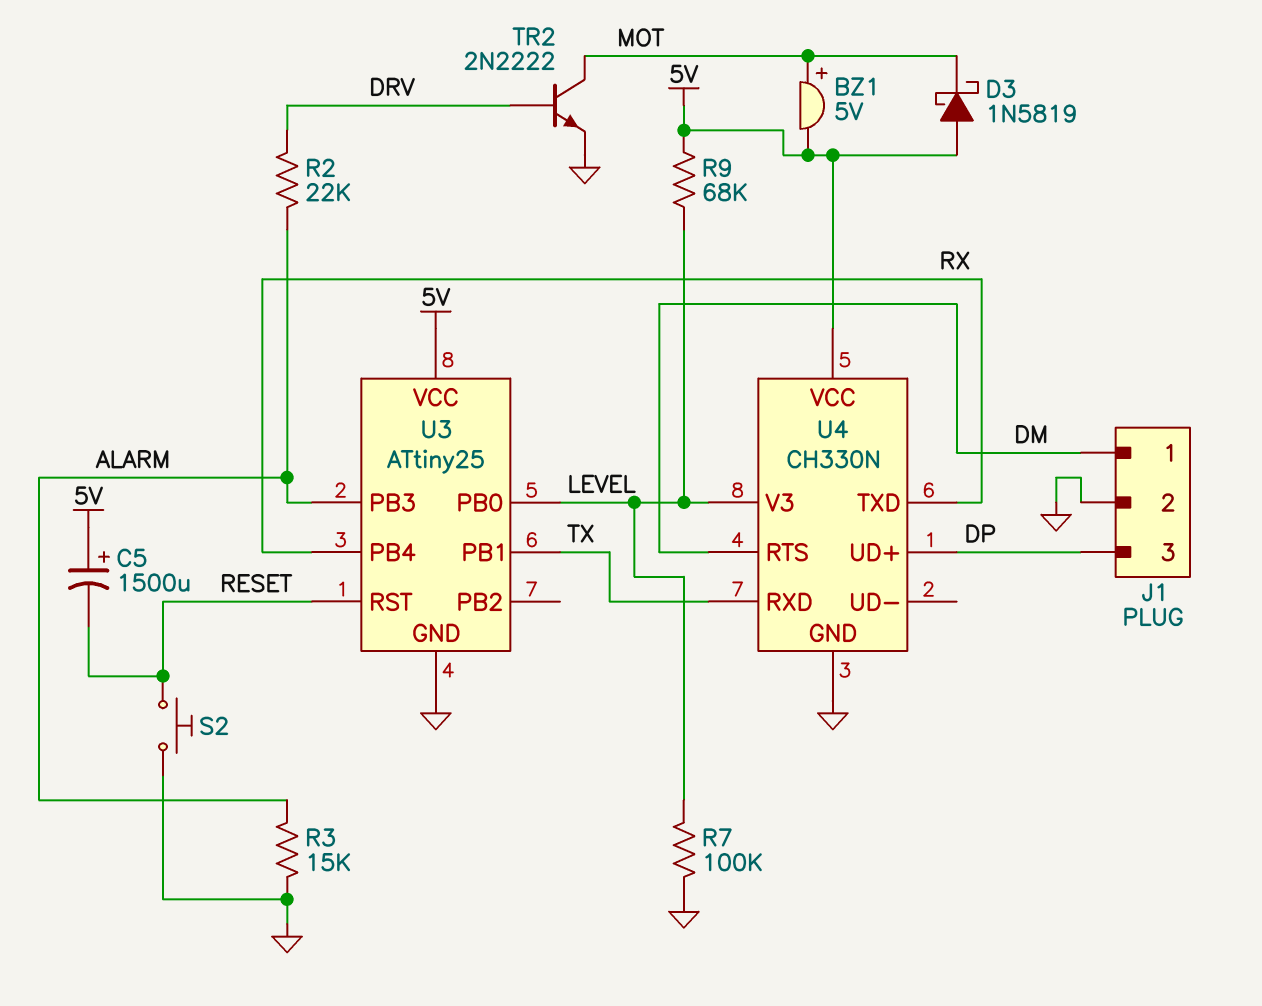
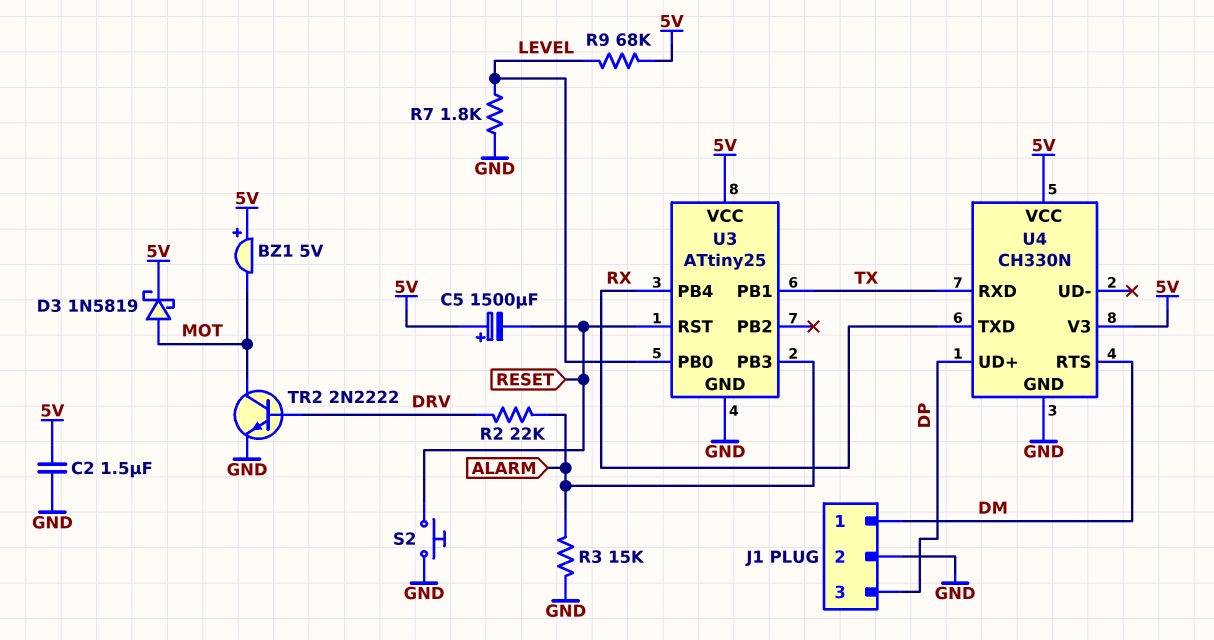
BZ1: buzzer 5V (plus MOT, minus 5V) -> buzzer 5V (plus 5V, minus MOT)
C2: none -> 1.5uF (5V, GND)
D3: schottky 1N5819 (A 5V, K MOT) -> schottky 1N5819 (A MOT, K 5V)
R7: 100k (GND, LEVEL) -> 1.8k (GND, LEVEL)
U4 pin V3: LEVEL -> 5V

